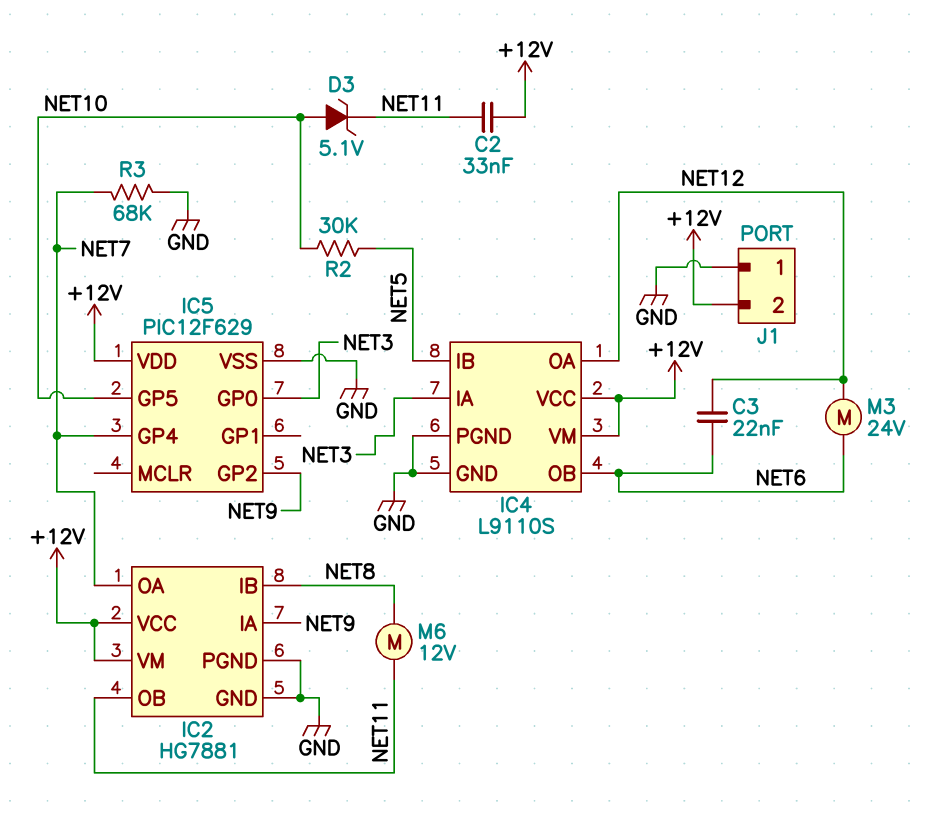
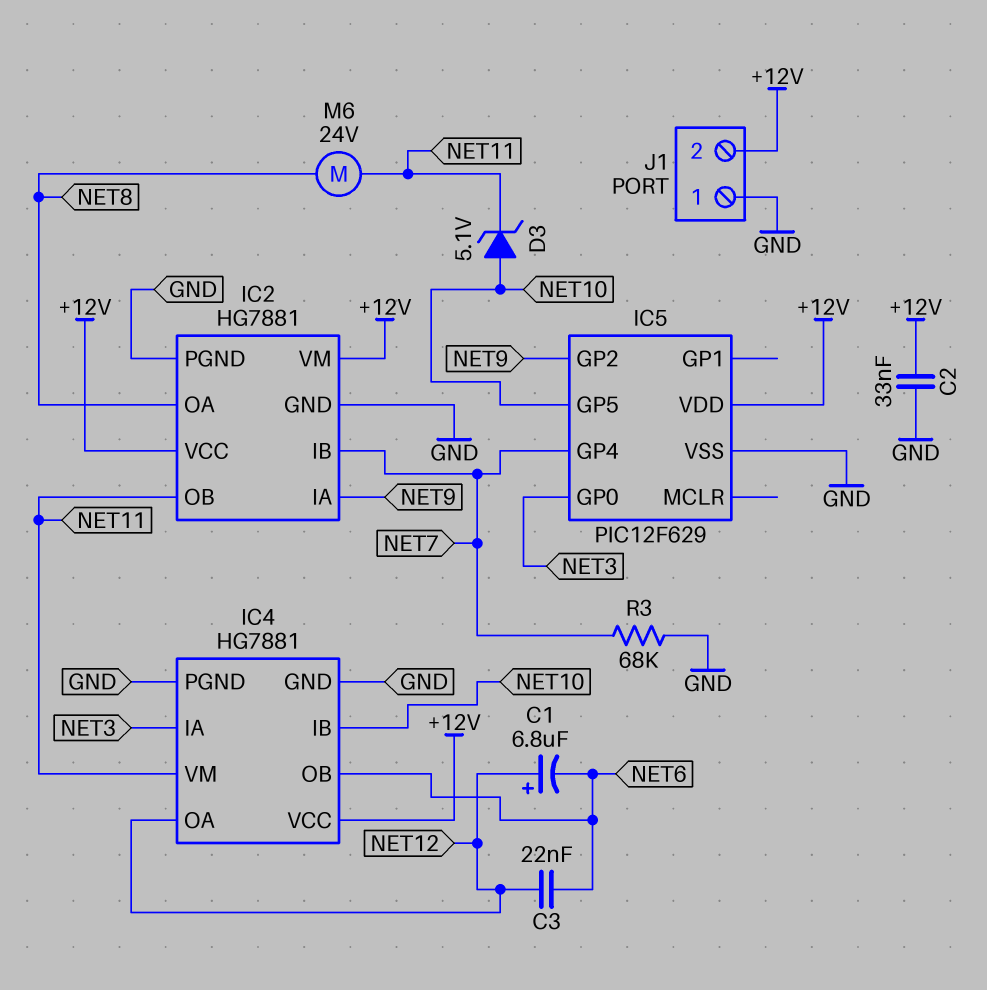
C1: none -> 6.8uF (plus NET12, minus NET6)
C2: 33nF (+12V, NET11) -> 33nF (+12V, GND)
IC2 pin IB: NET8 -> NET7
IC2 pin OA: NET7 -> NET8
IC4: L9110S -> HG7881
IC4 pin IB: NET5 -> NET10
IC4 pin VM: +12V -> NET11
M3: motor 24V (NET6, NET12) -> none
M6: motor 12V (NET8, NET11) -> motor 24V (NET8, NET11)
R2: 30k (NET5, NET10) -> none

